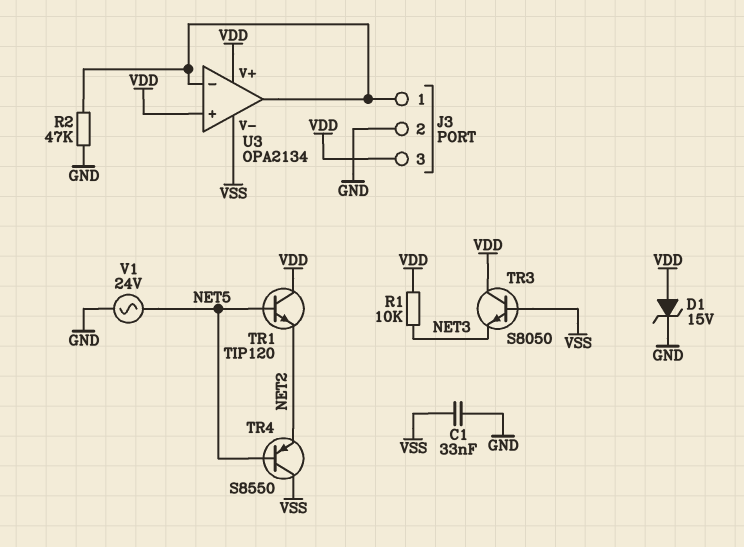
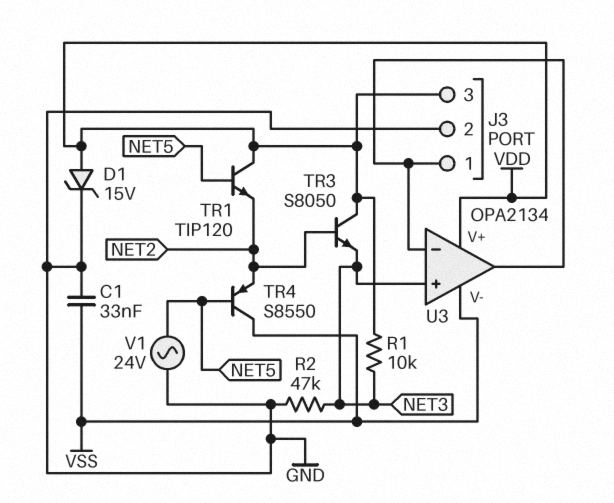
R2: 47k (GND, J3/1) -> 47k (GND, NET3)
TR3: NPN S8050 (B VSS, C VDD, E NET3) -> NPN S8050 (B NET2, C VDD, E NET3)
U3 pin in+: VDD -> NET3

